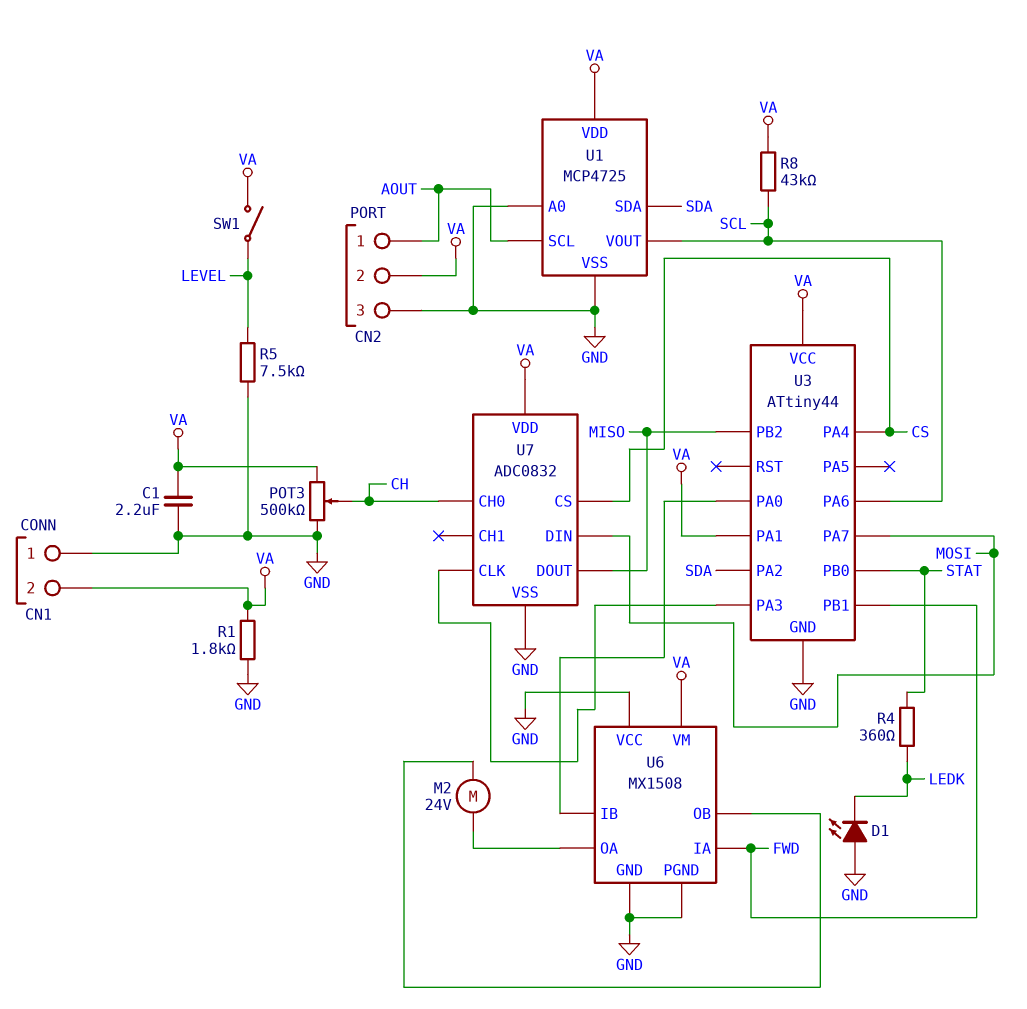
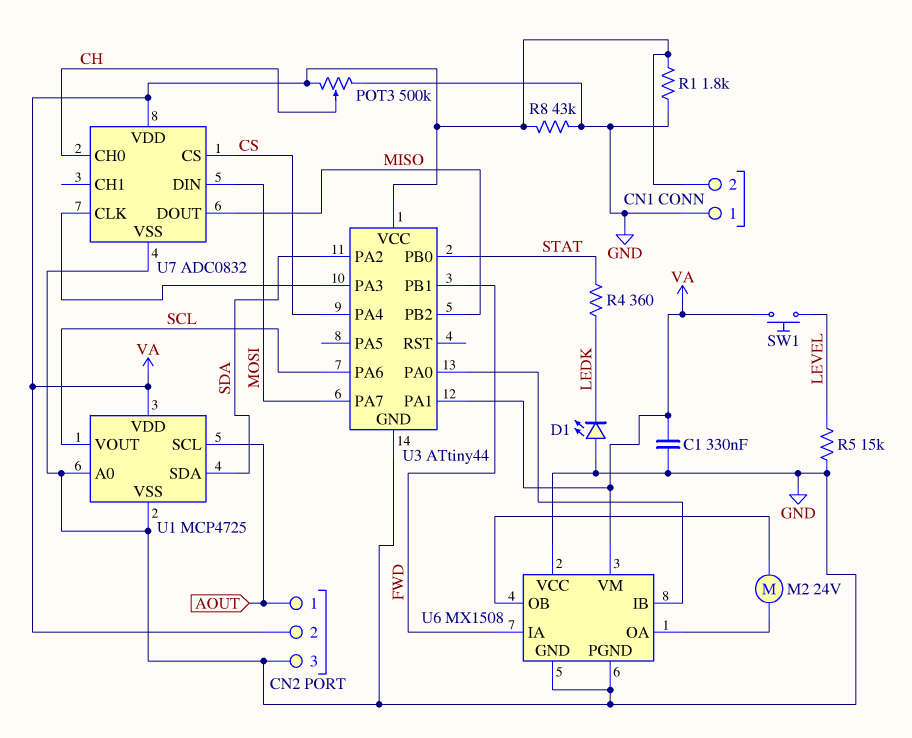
C1: 2.2uF (GND, VA) -> 330nF (GND, VA)
R5: 7.5k (GND, LEVEL) -> 15k (GND, LEVEL)
R8: 43k (SCL, VA) -> 43k (GND, VA)
SW1: switch (LEVEL, VA) -> button (LEVEL, VA)

